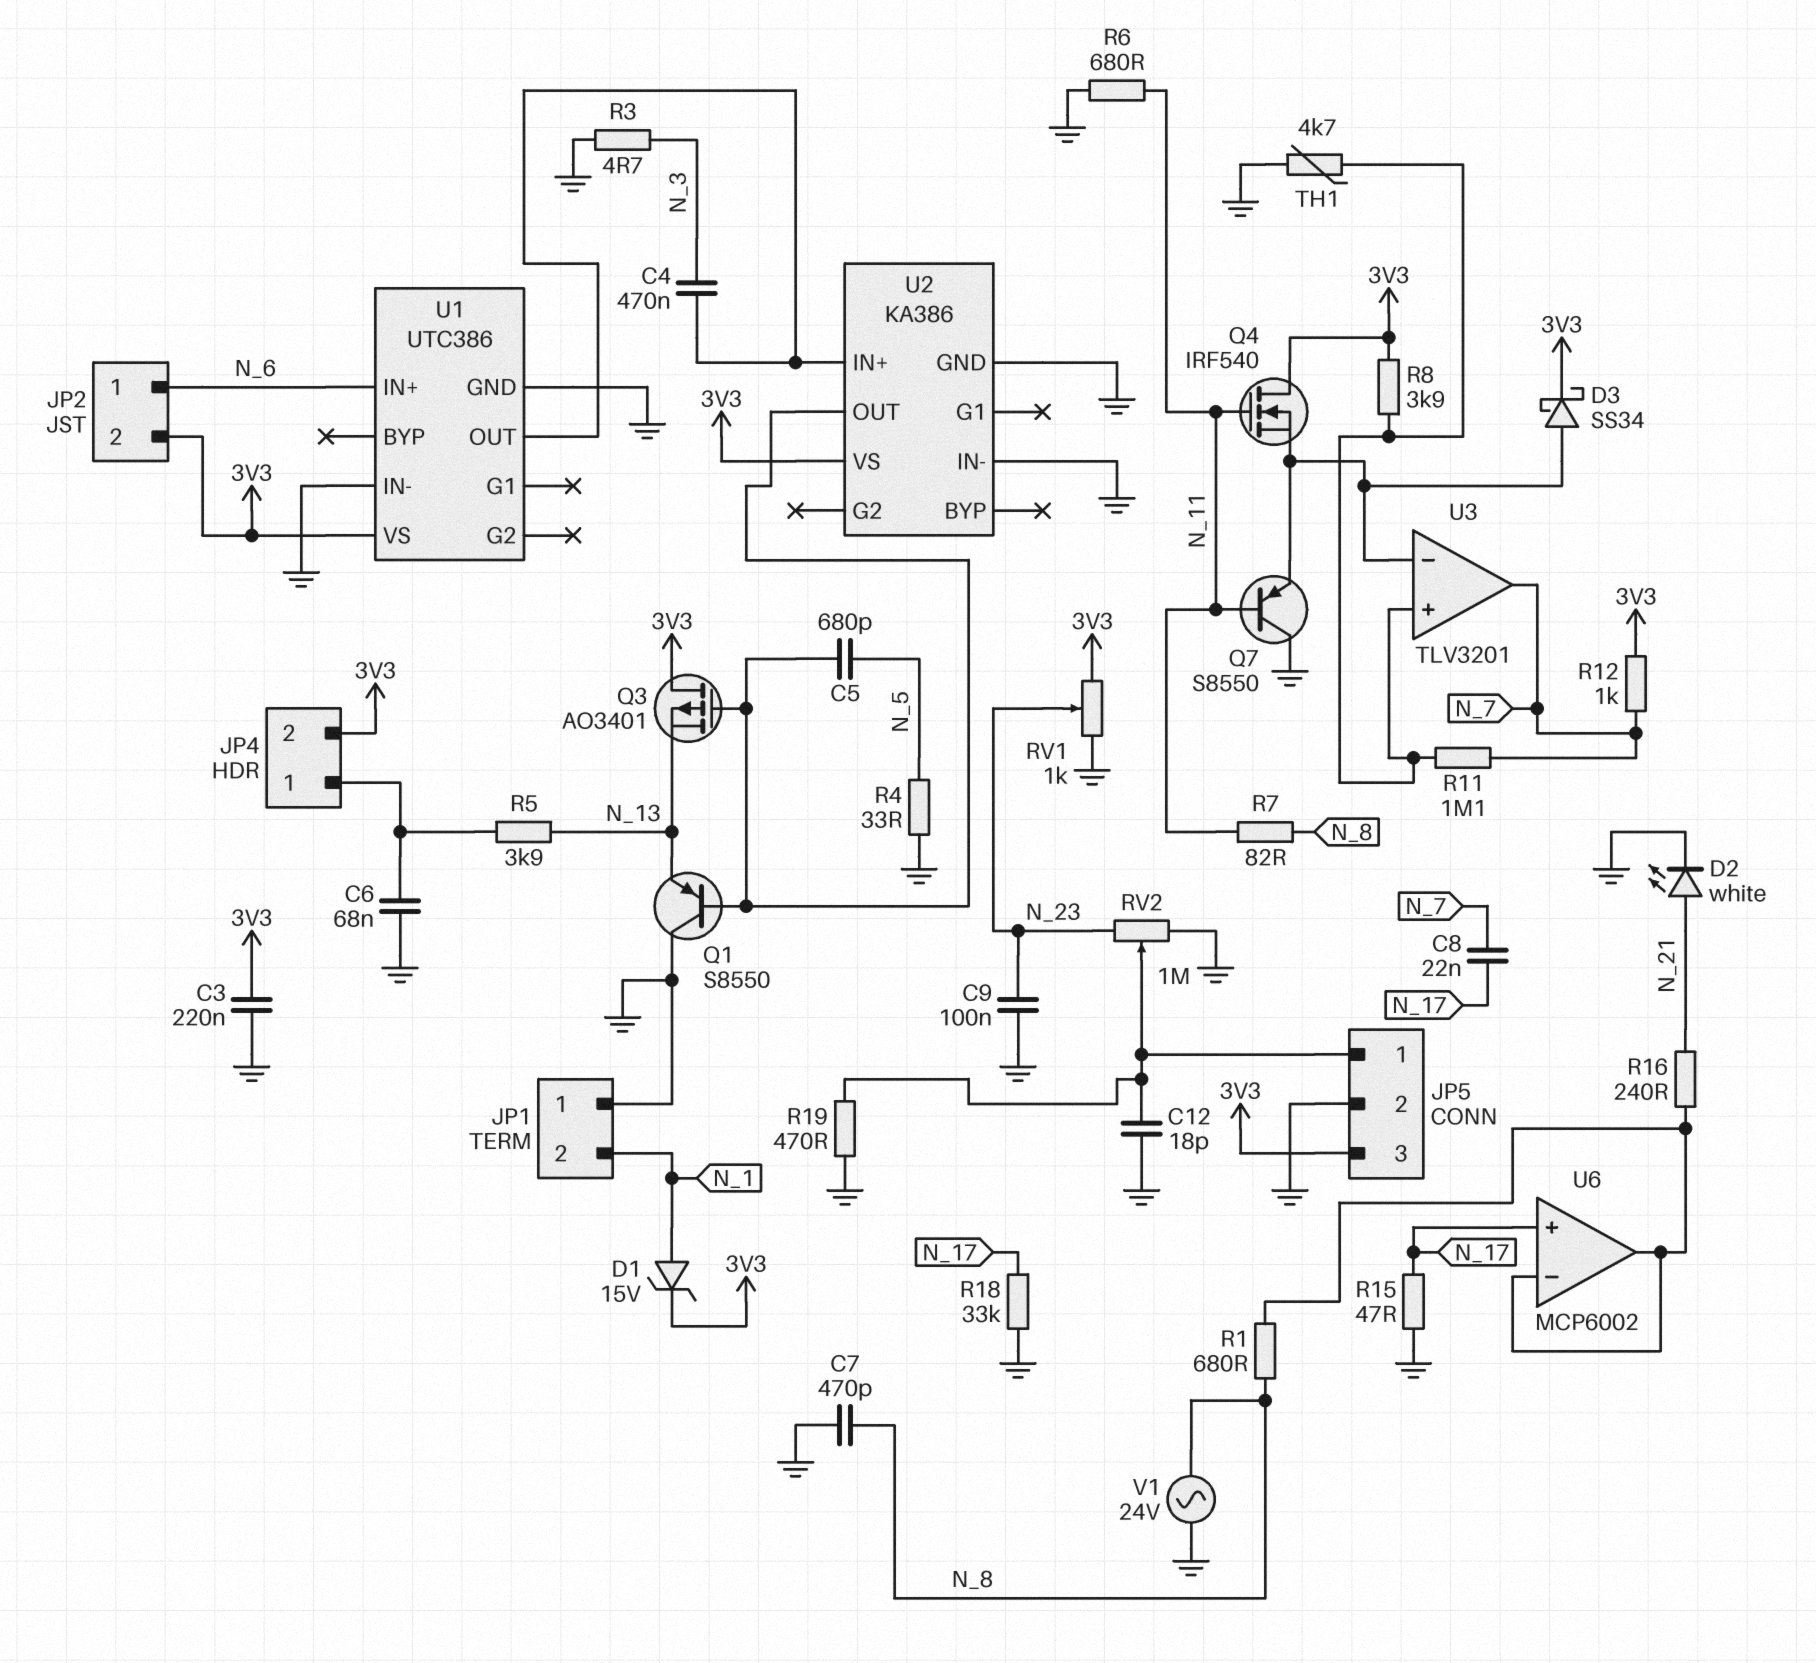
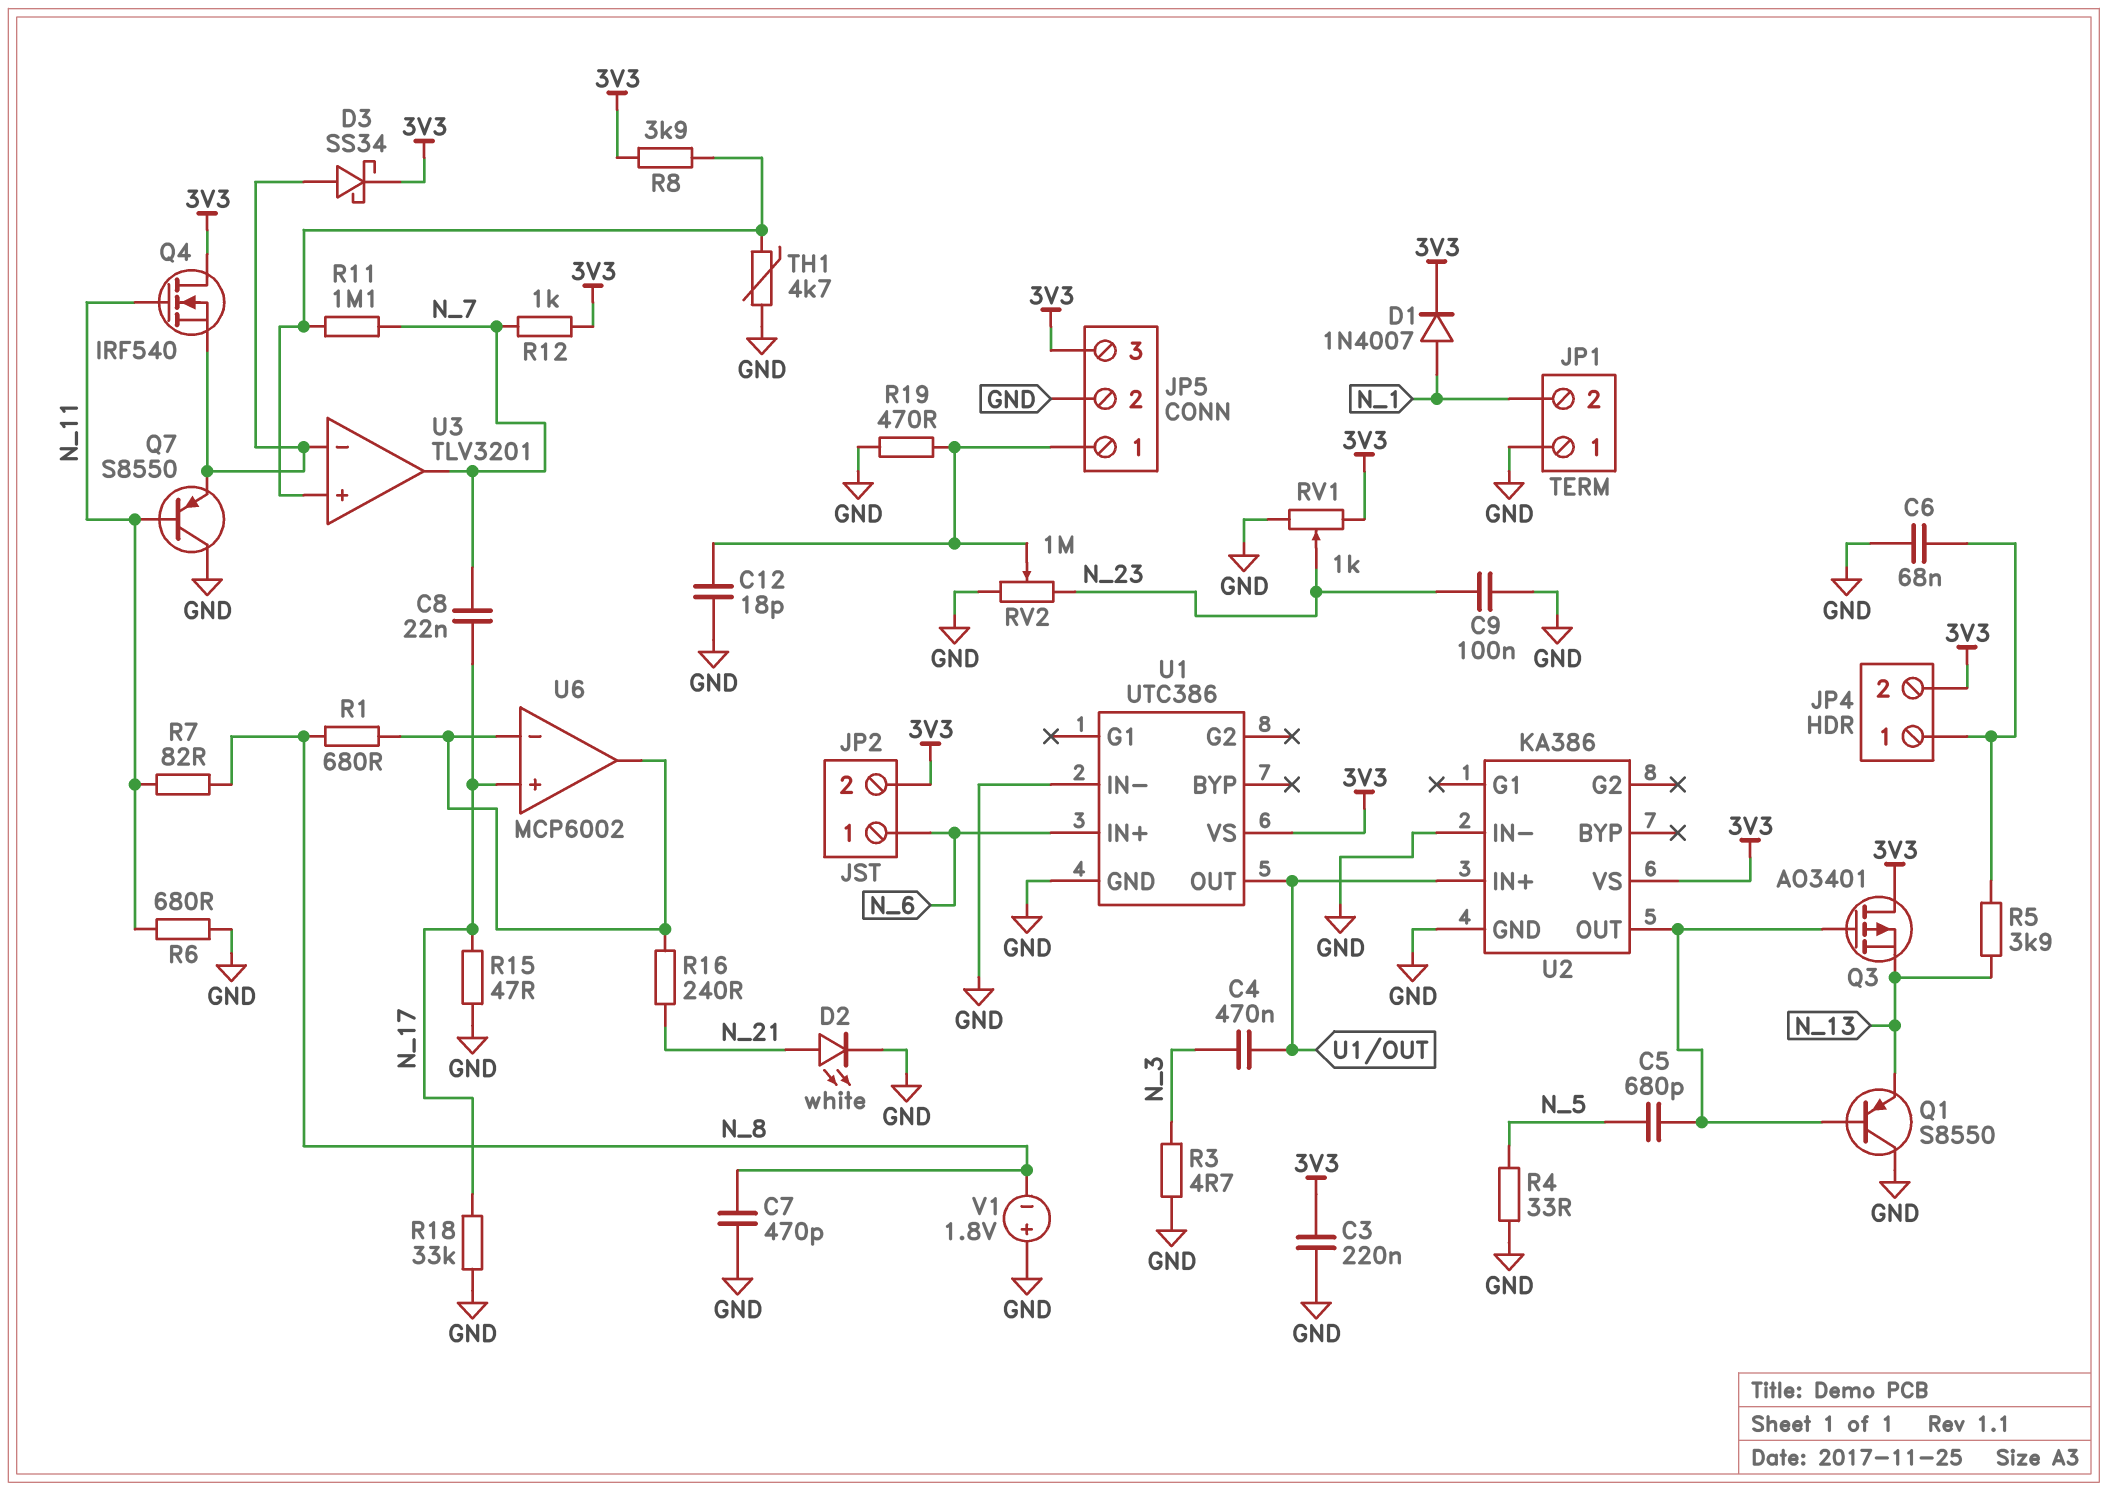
D1: zener 15V (A N_1, K 3V3) -> diode 1N4007 (A N_1, K 3V3)
V1: AC 24V (GND, N_8) -> 1.8V (plus GND, minus N_8)

